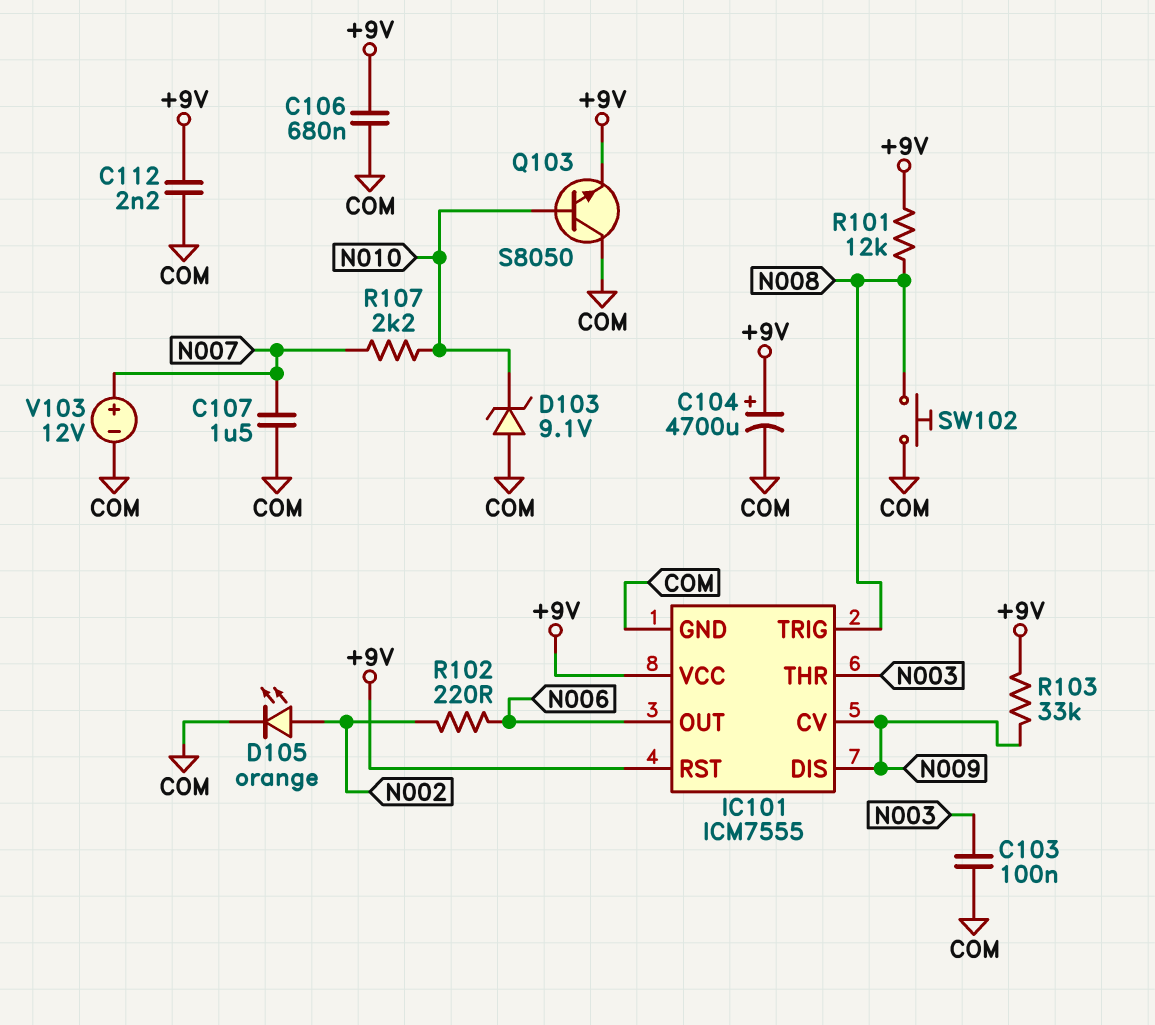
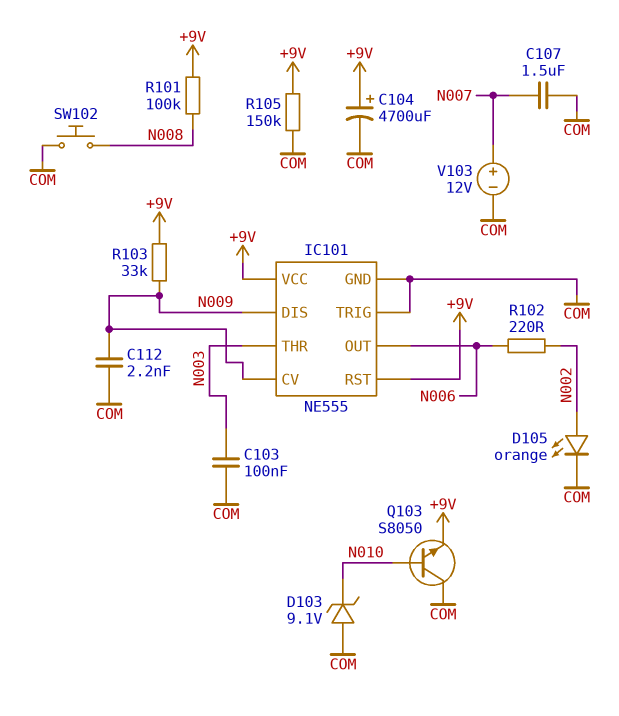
C106: 680nF (+9V, COM) -> none
C112: 2.2nF (+9V, COM) -> 2.2nF (COM, N009)
IC101: ICM7555 -> NE555
IC101 pin TRIG: N008 -> COM
R101: 12k (+9V, N008) -> 100k (+9V, N008)
R105: none -> 150k (+9V, COM)
R107: 2.2k (N007, N010) -> none

